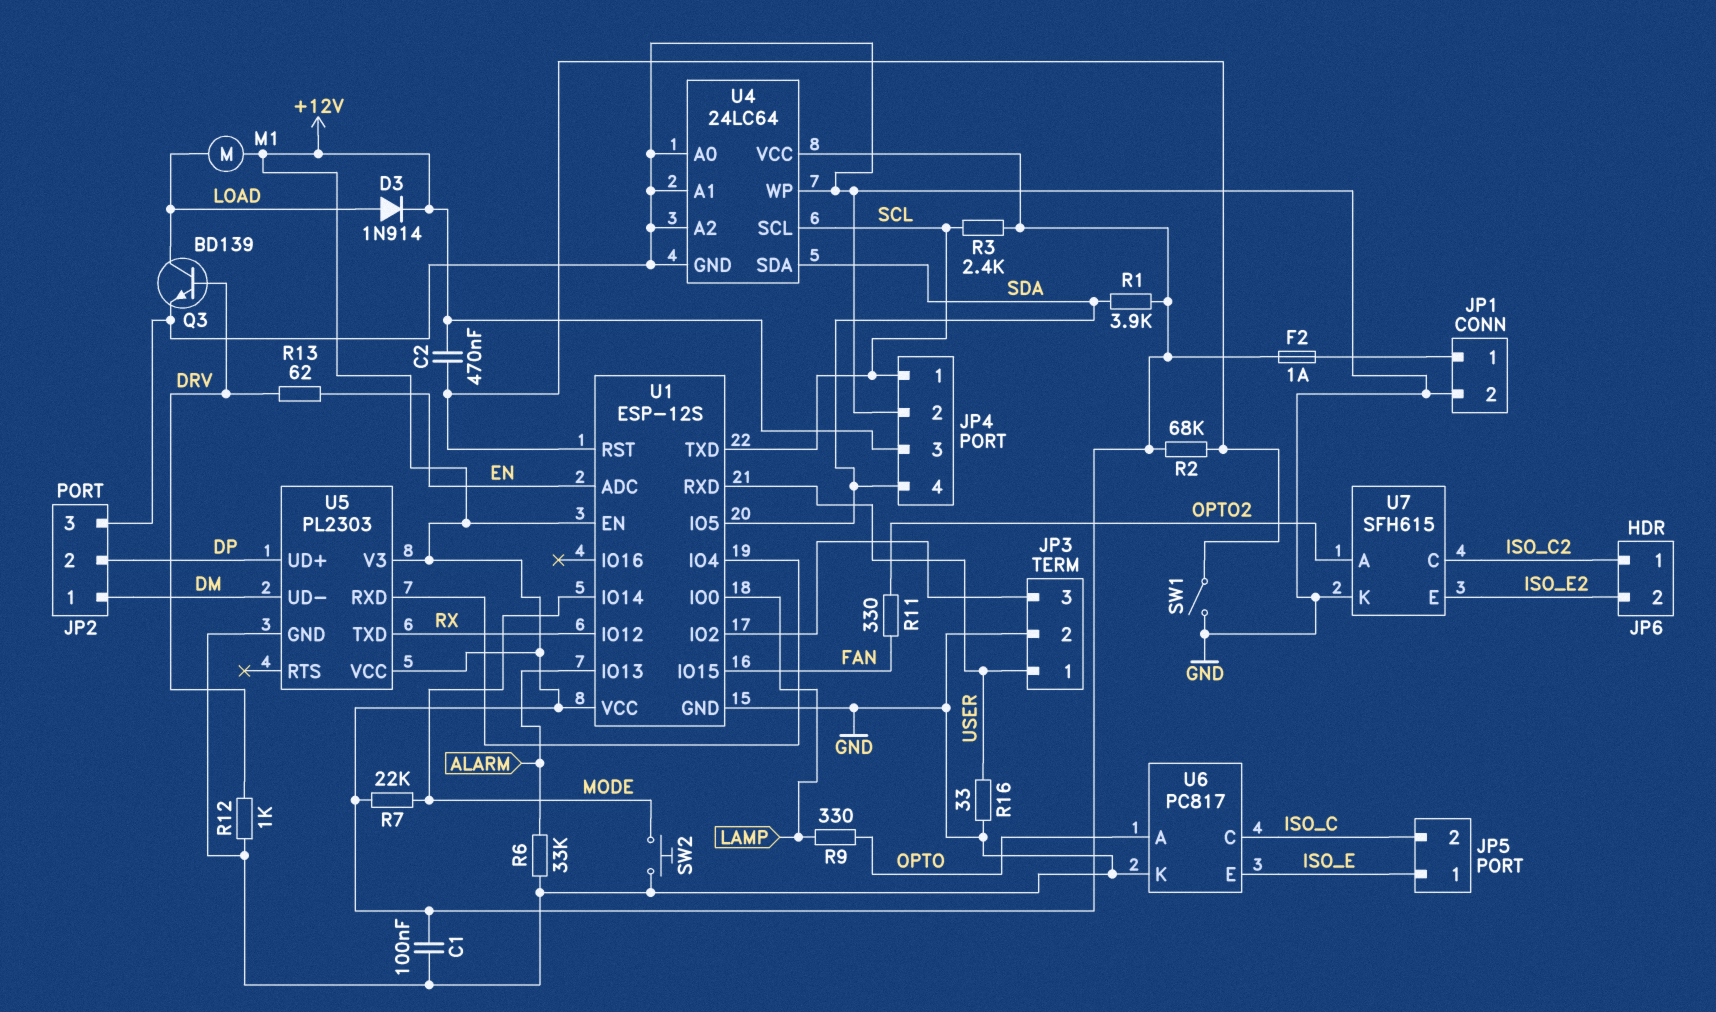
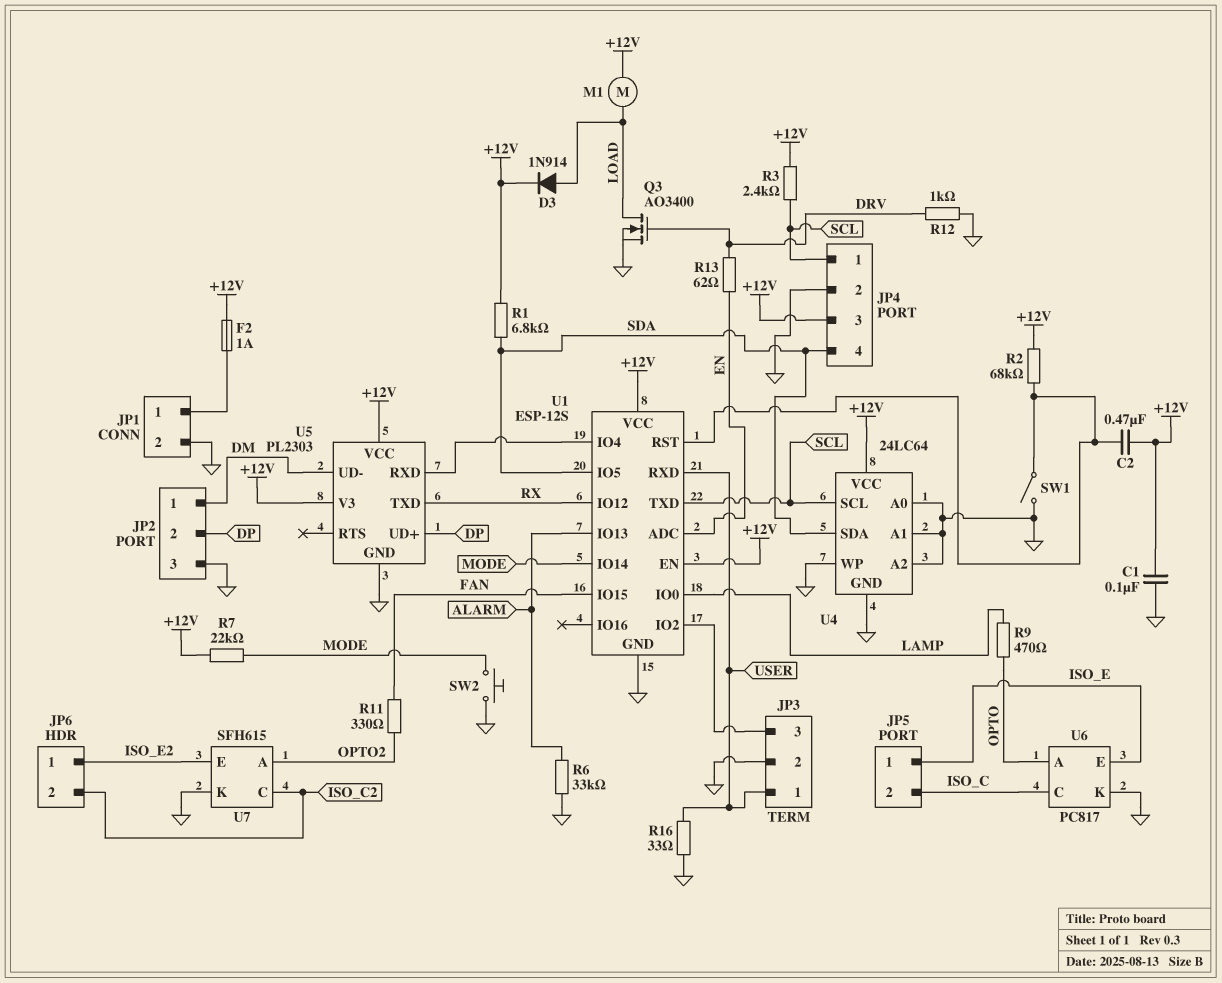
JP6 pin 1: ISO_C2 -> ISO_E2
JP6 pin 2: ISO_E2 -> ISO_C2
Q3: NPN BD139 (B DRV, C LOAD, E GND) -> NMOS AO3400 (G DRV, D LOAD, S GND)
R1: 3.9k (+12V, SDA) -> 6.8k (+12V, SDA)
R9: 330 (LAMP, OPTO) -> 470 (LAMP, OPTO)

